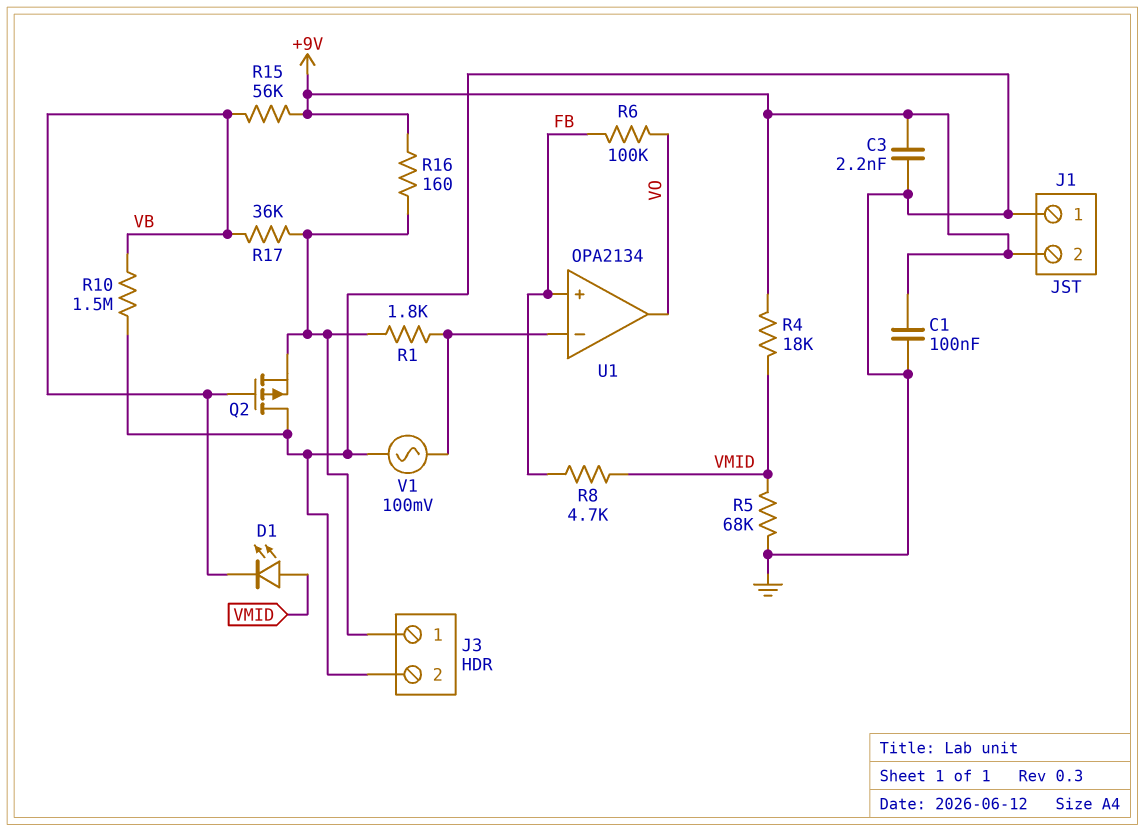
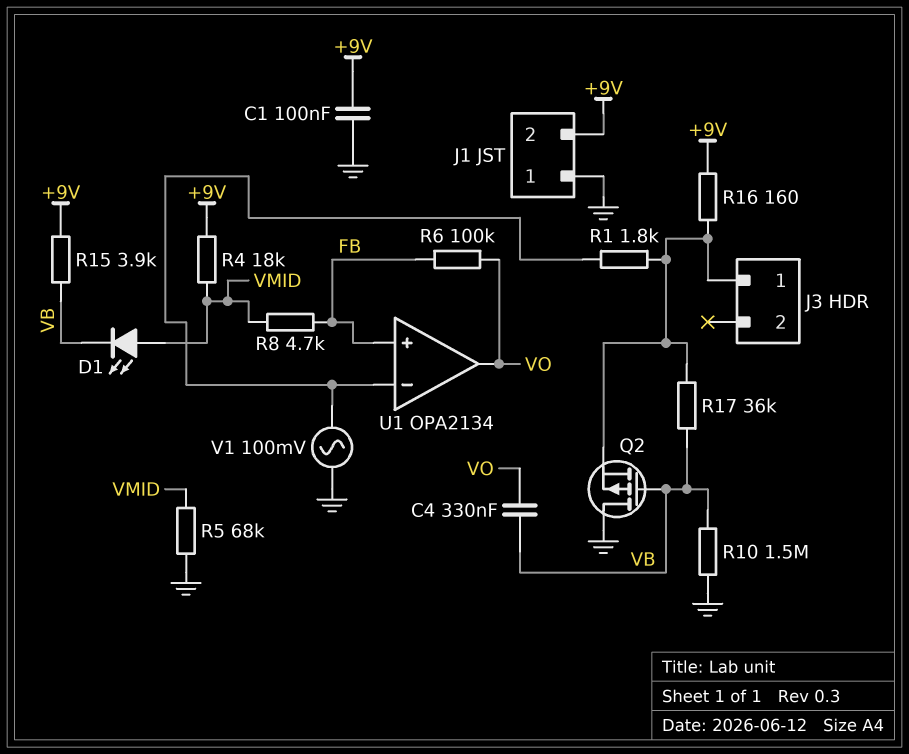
C3: 2.2nF (+9V, GND) -> none
C4: none -> 330nF (VB, VO)
J3 pin 2: GND -> none
R15: 56k (+9V, VB) -> 3.9k (+9V, VB)

